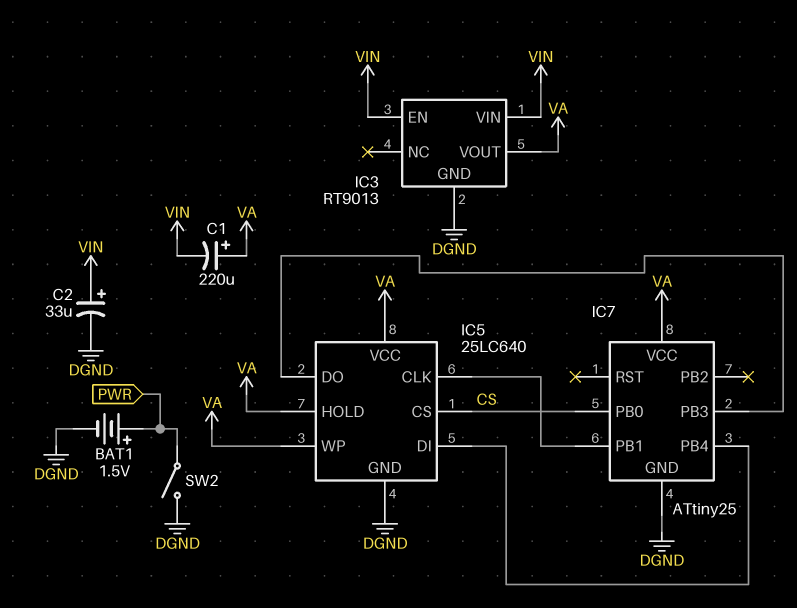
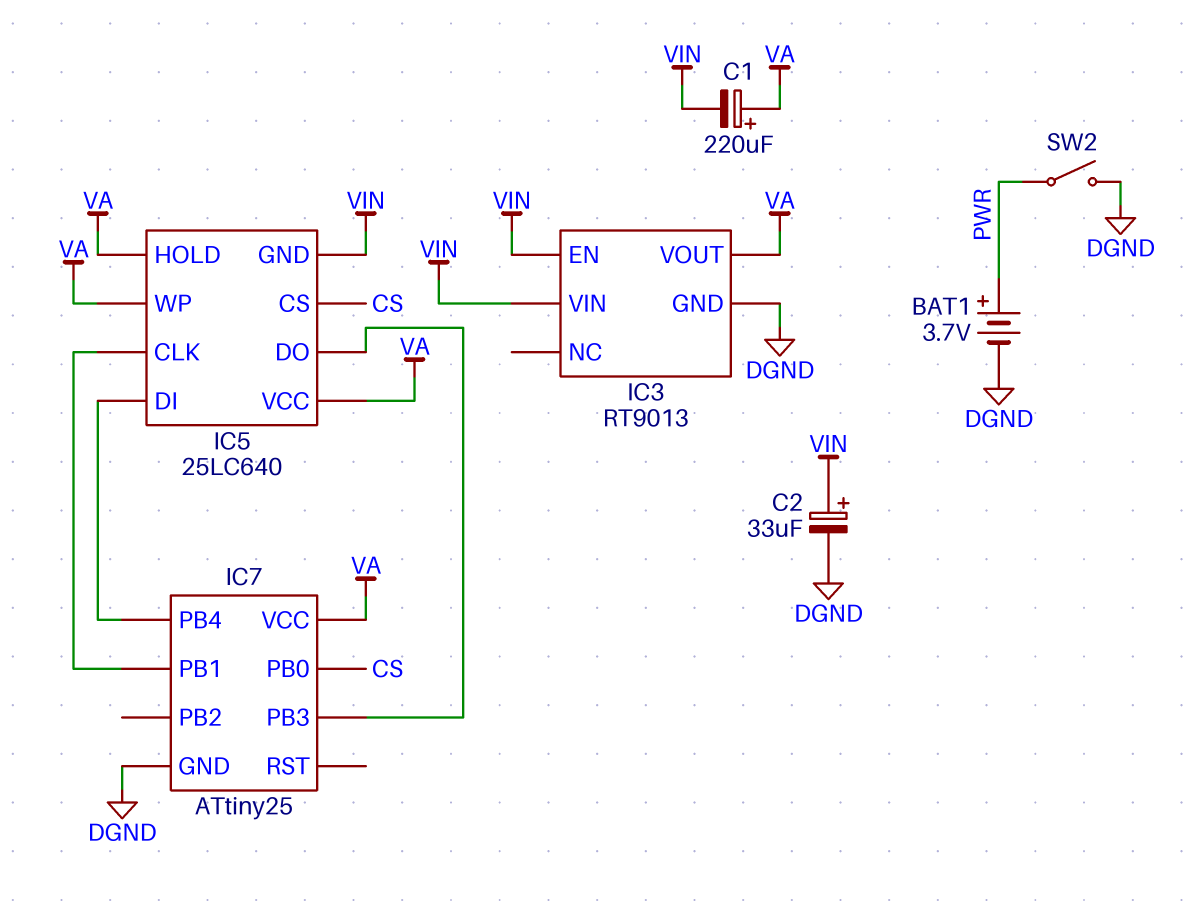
BAT1: 1.5V (plus PWR, minus DGND) -> 3.7V (plus PWR, minus DGND)
IC5 pin GND: DGND -> VIN

